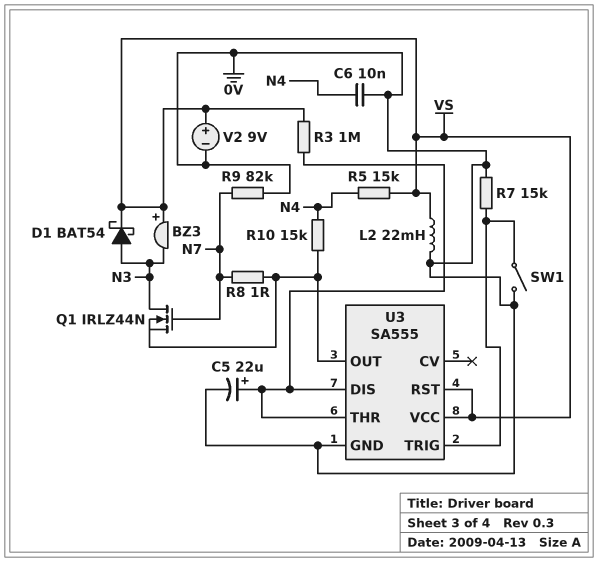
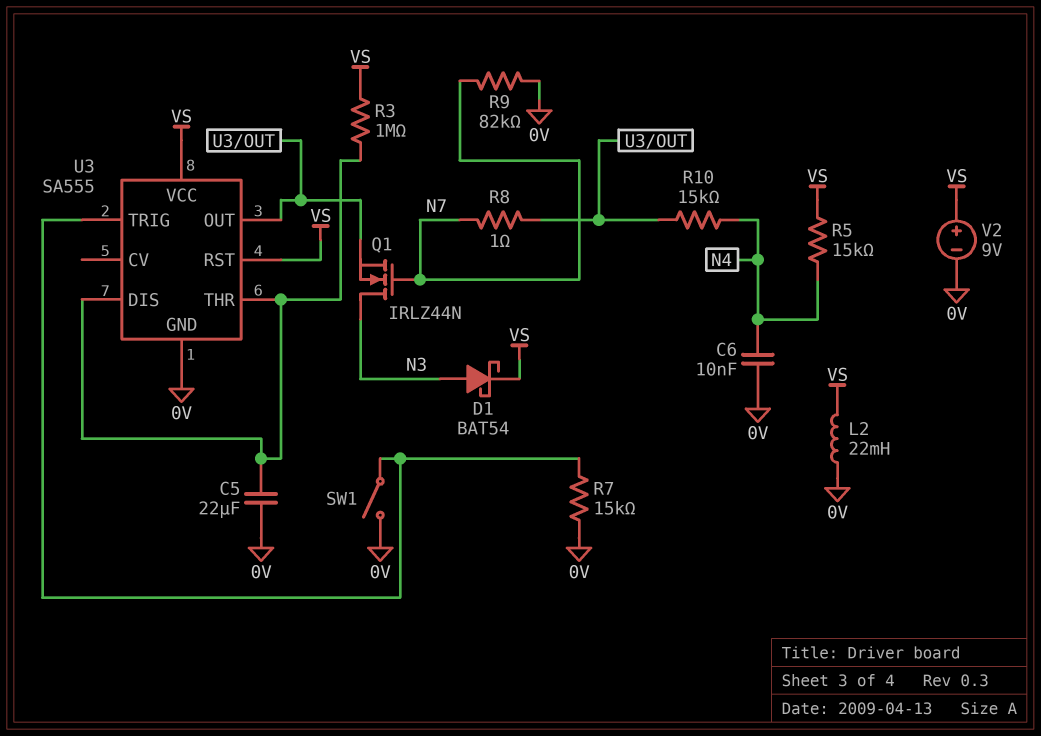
BZ3: buzzer (plus VS, minus N3) -> none
C5: 22uF (plus U3/DIS, minus 0V) -> 22uF (0V, U3/DIS)

